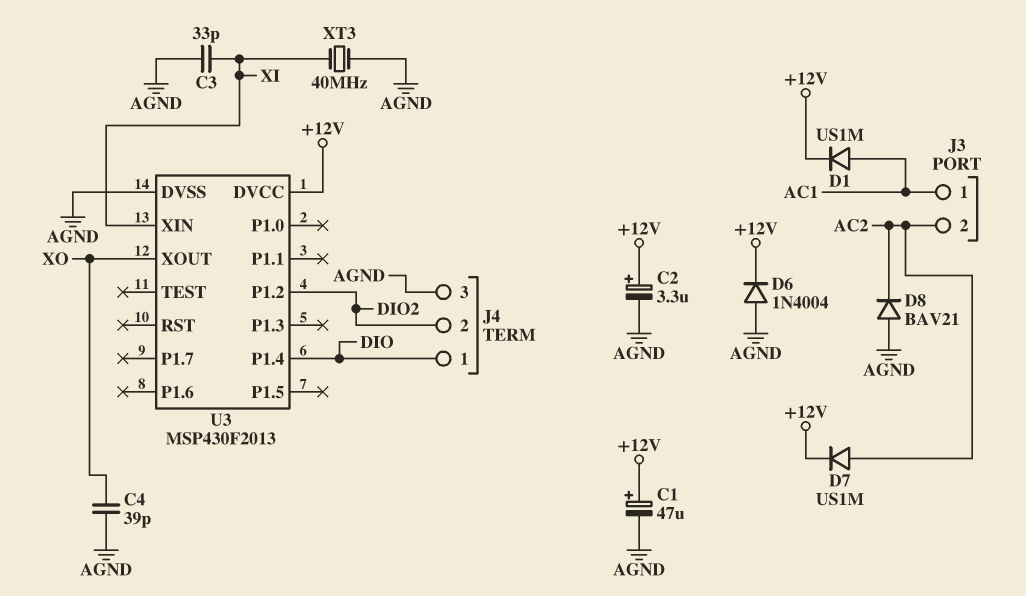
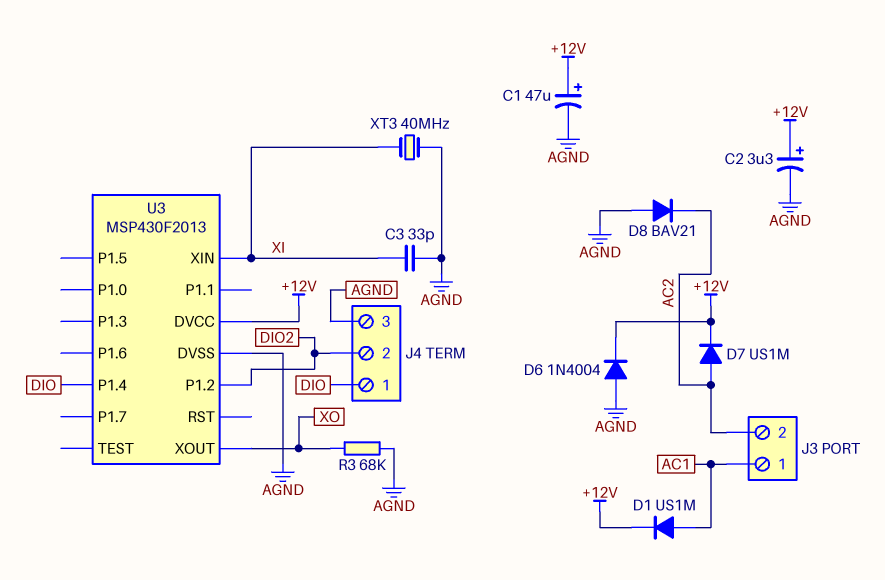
C4: 39pF (AGND, XO) -> none
R3: none -> 68k (AGND, XO)

